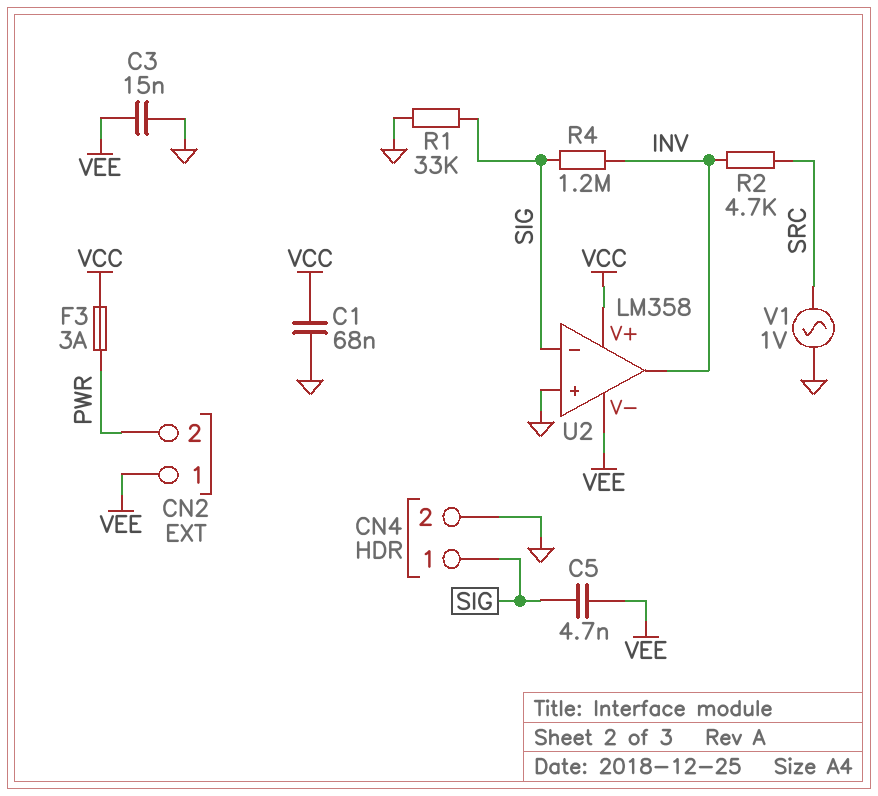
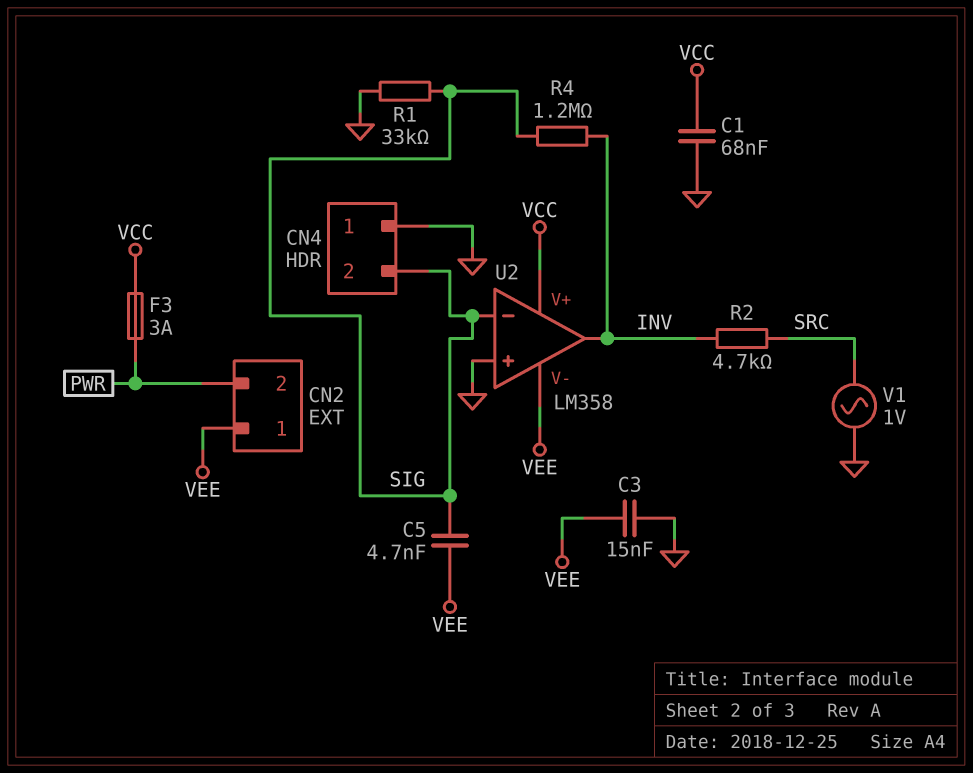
CN4 pin 1: SIG -> GND
CN4 pin 2: GND -> SIG

